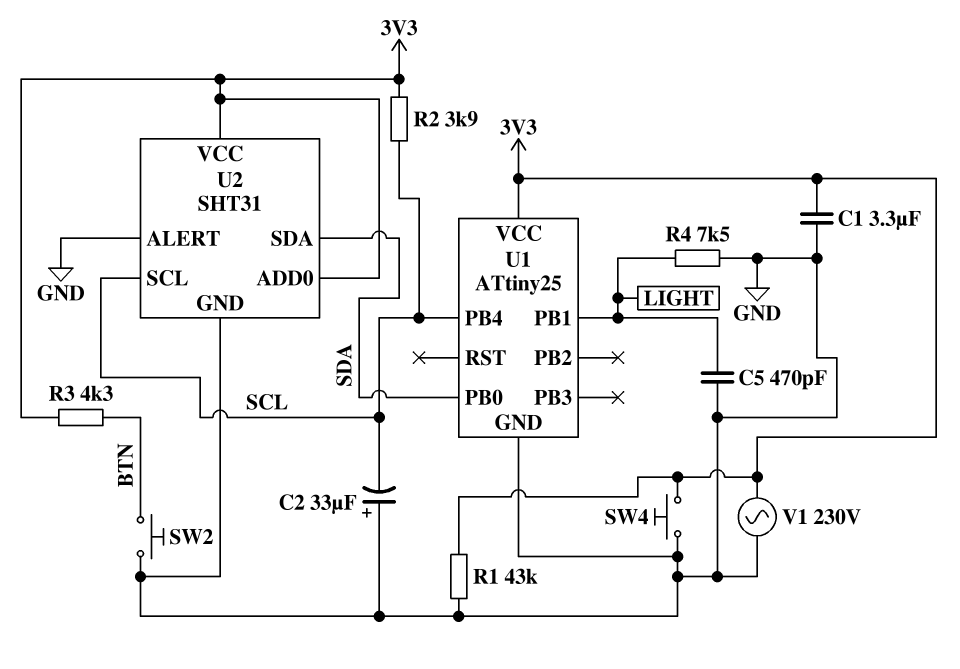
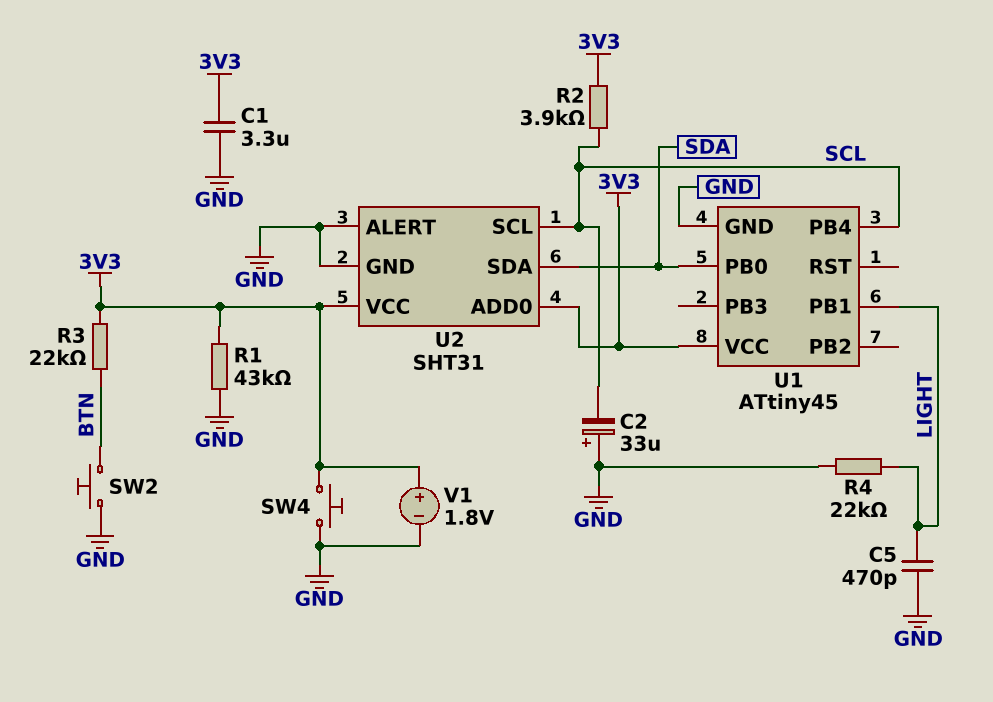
R3: 4.3k (3V3, BTN) -> 22k (3V3, BTN)
R4: 7.5k (GND, LIGHT) -> 22k (GND, LIGHT)
U1: ATtiny25 -> ATtiny45
V1: AC 230V (3V3, GND) -> 1.8V (plus 3V3, minus GND)

